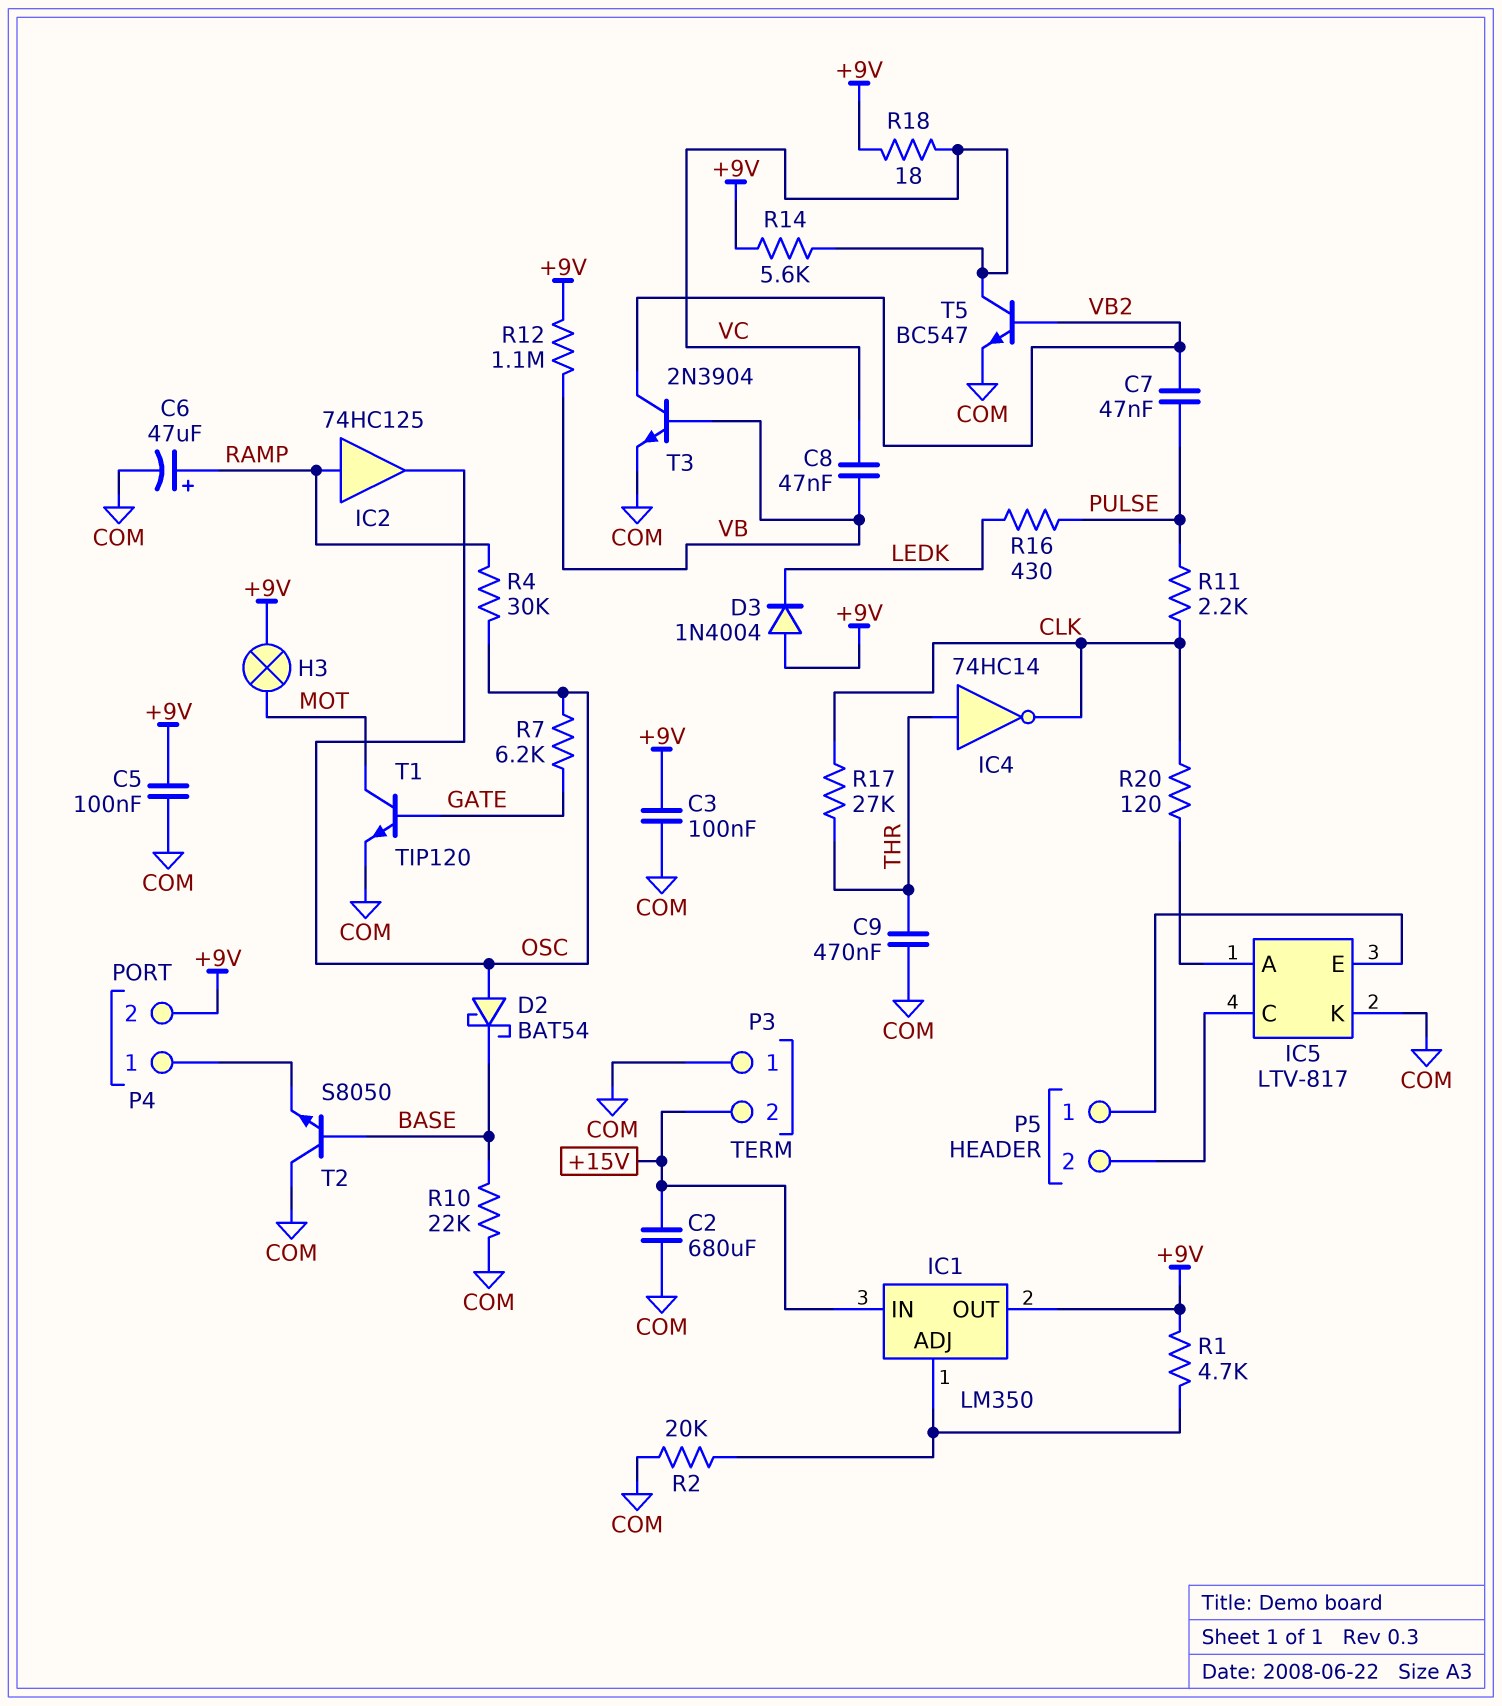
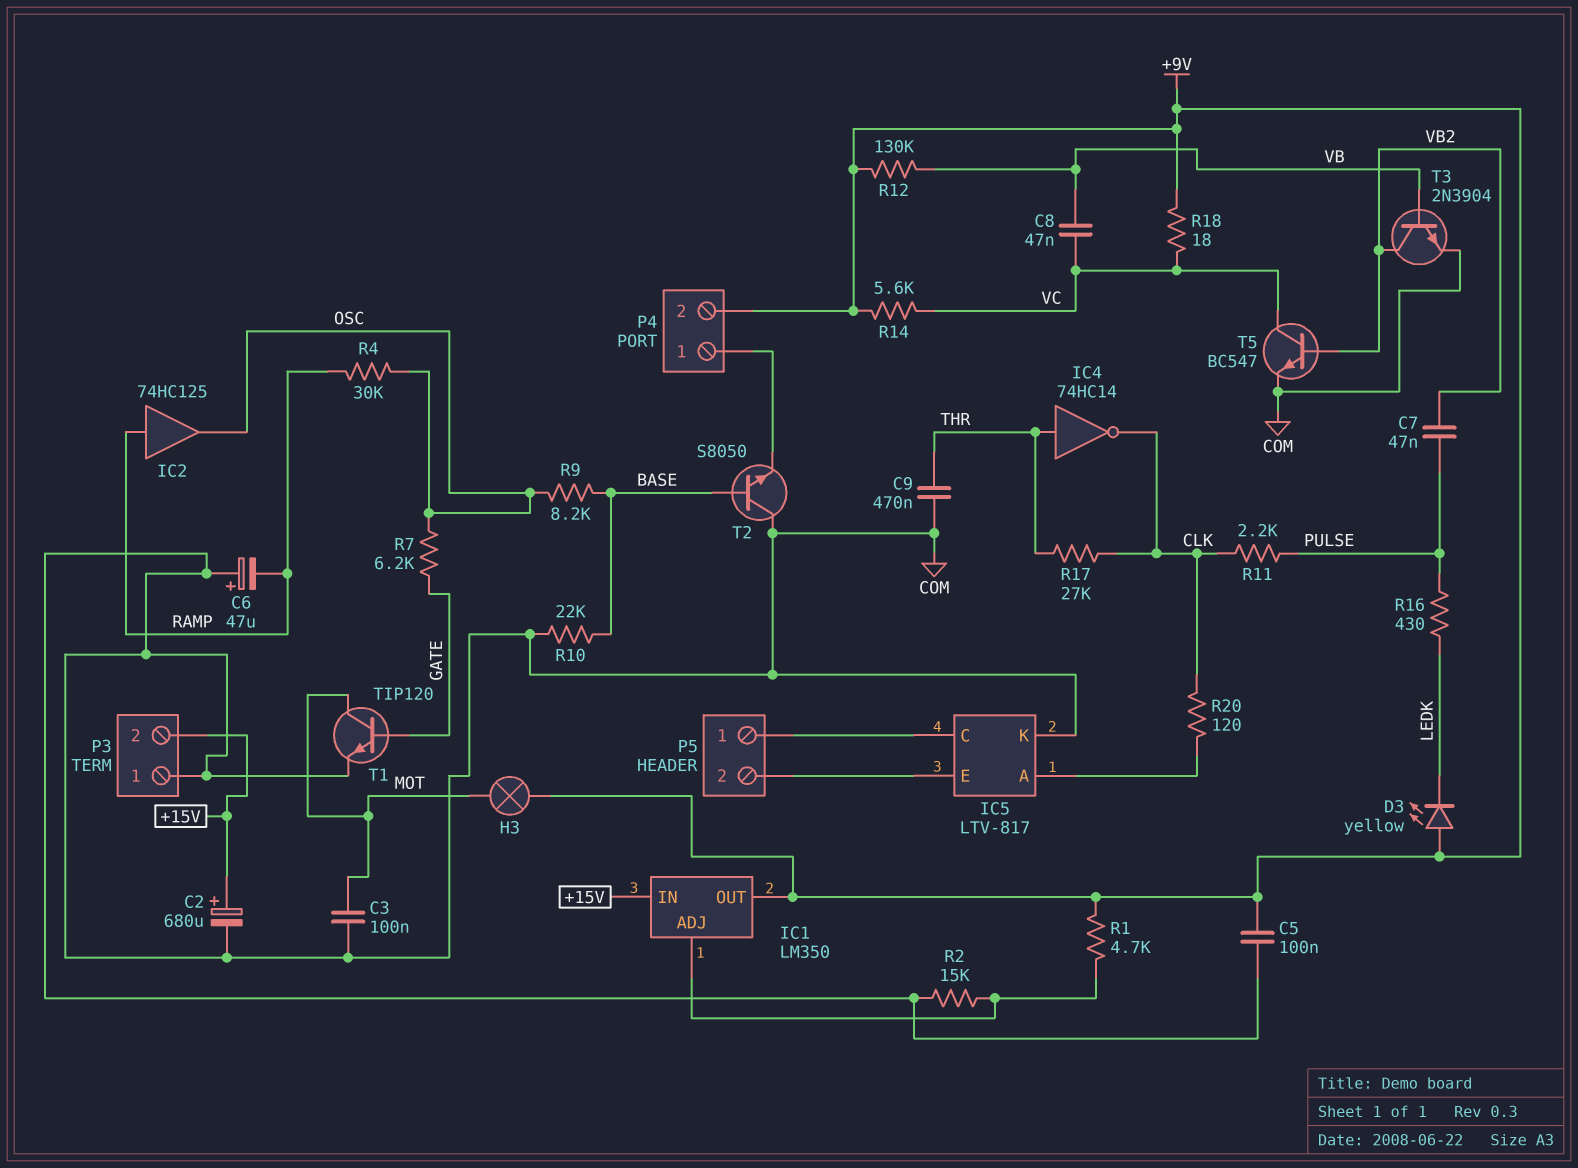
C2: 680uF (+15V, COM) -> 680uF (plus +15V, minus COM)
C3: 100nF (+9V, COM) -> 100nF (COM, MOT)
C6: 47uF (plus RAMP, minus COM) -> 47uF (plus COM, minus RAMP)
D2: schottky BAT54 (A OSC, K BASE) -> none
D3: diode 1N4004 (A +9V, K LEDK) -> LED yellow (A +9V, K LEDK)
P5 pin 1: IC5/E -> IC5/C
P5 pin 2: IC5/C -> IC5/E
R2: 20k (COM, IC1/ADJ) -> 15k (COM, IC1/ADJ)
R9: none -> 8.2k (BASE, OSC)
R12: 1.1M (+9V, VB) -> 130k (+9V, VB)

